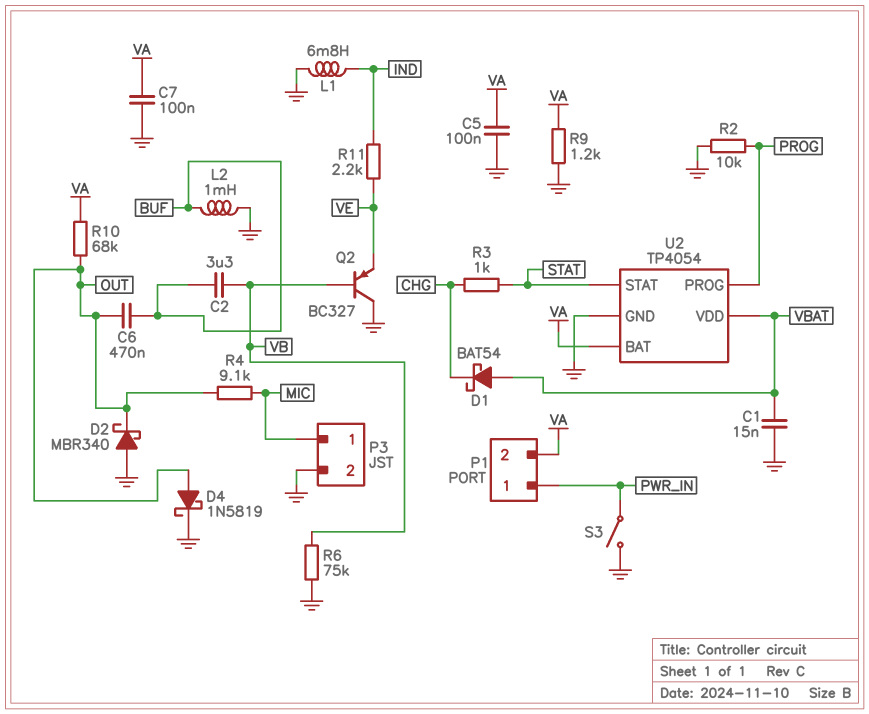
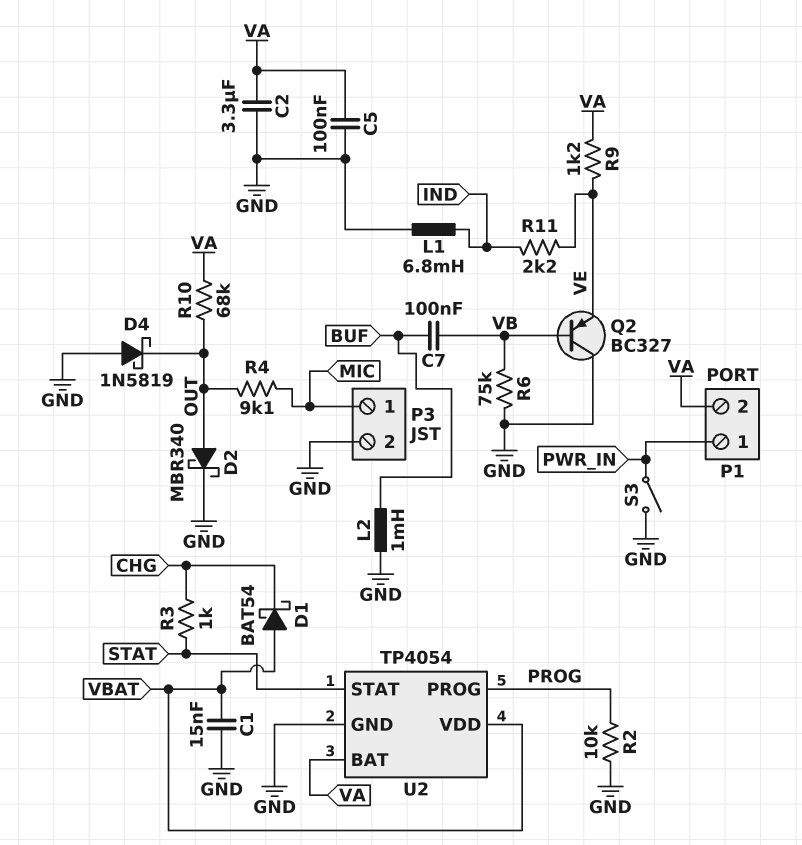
C2: 3.3uF (BUF, VB) -> 3.3uF (GND, VA)
C6: 470nF (BUF, OUT) -> none
C7: 100nF (GND, VA) -> 100nF (BUF, VB)
D2: schottky MBR340 (A GND, K OUT) -> schottky MBR340 (A OUT, K GND)
D4: schottky 1N5819 (A OUT, K GND) -> schottky 1N5819 (A GND, K OUT)
R9: 1.2k (GND, VA) -> 1.2k (VA, VE)

